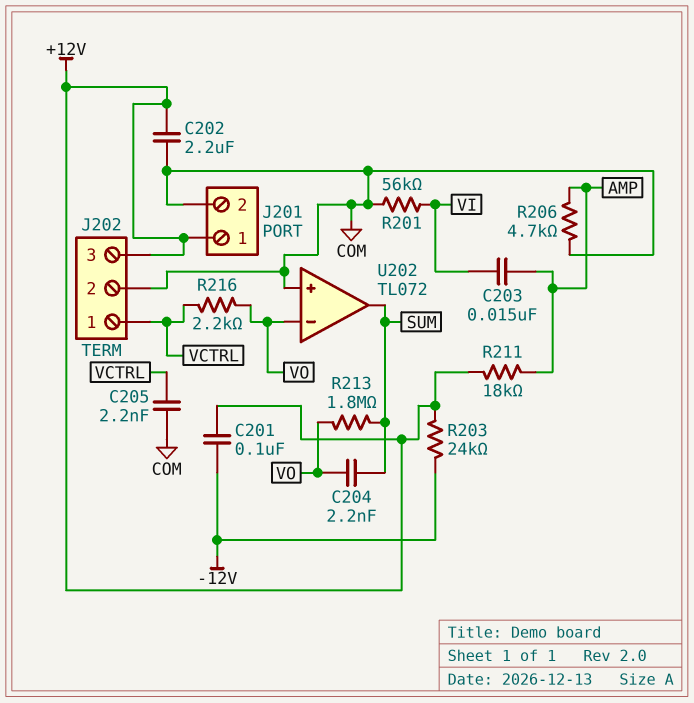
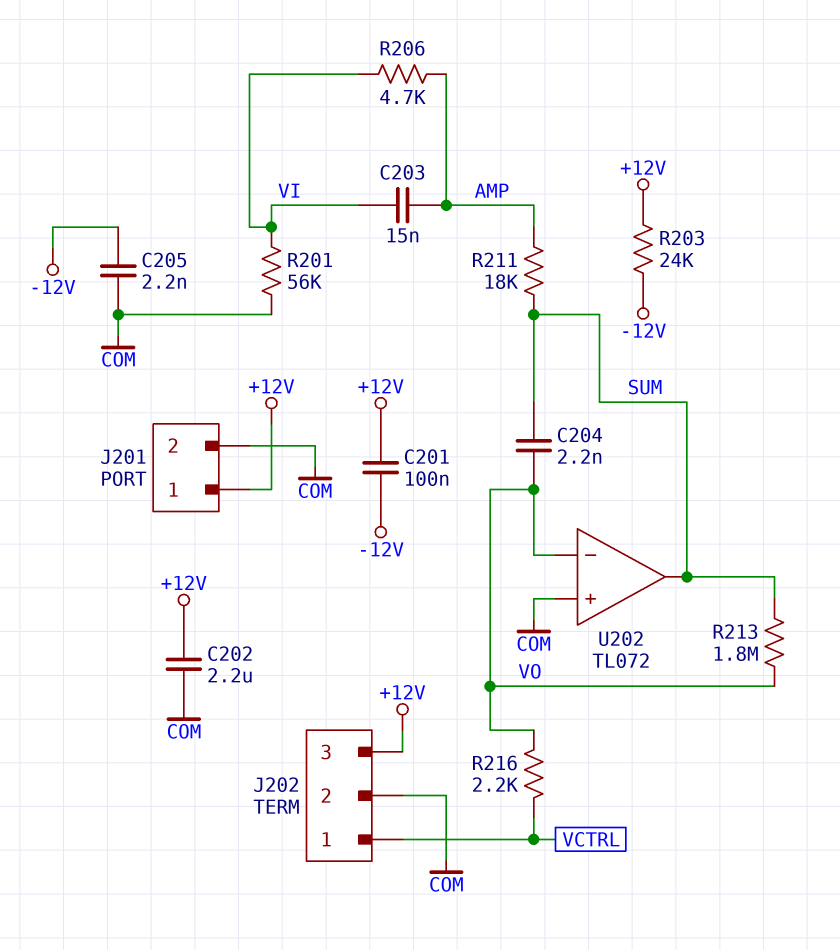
C205: 2.2nF (COM, VCTRL) -> 2.2nF (-12V, COM)
R206: 4.7k (AMP, COM) -> 4.7k (AMP, VI)
R211: 18k (+12V, AMP) -> 18k (AMP, SUM)

